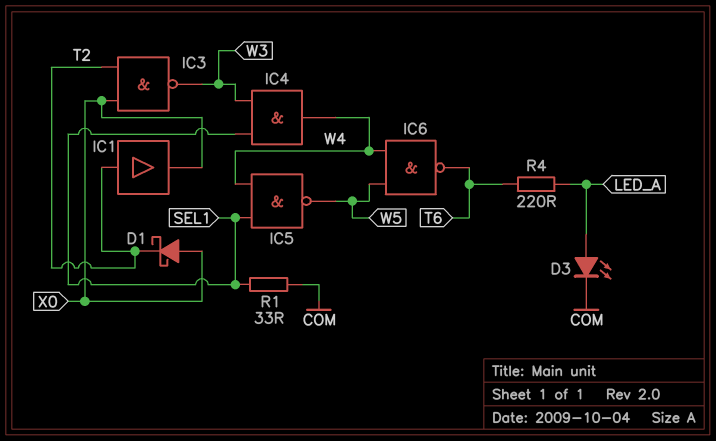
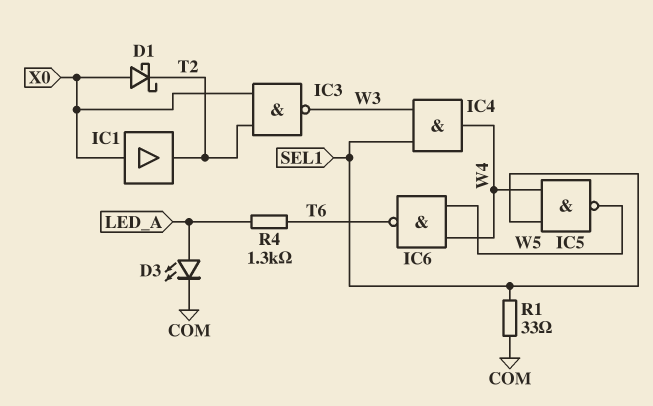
IC1: buffer (in T2, out X0) -> buffer (in X0, out T2)
R4: 220 (LED_A, T6) -> 1.3k (LED_A, T6)

